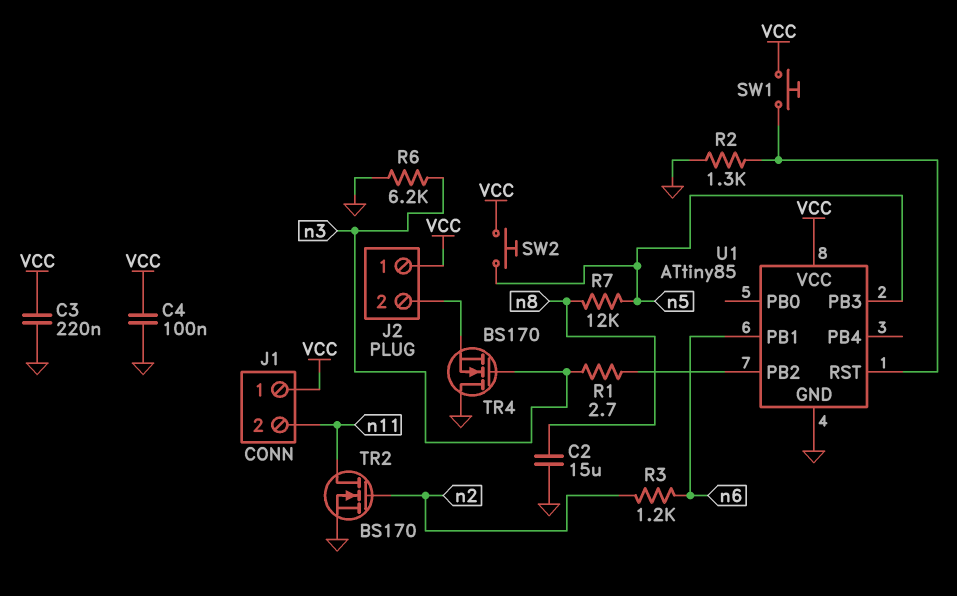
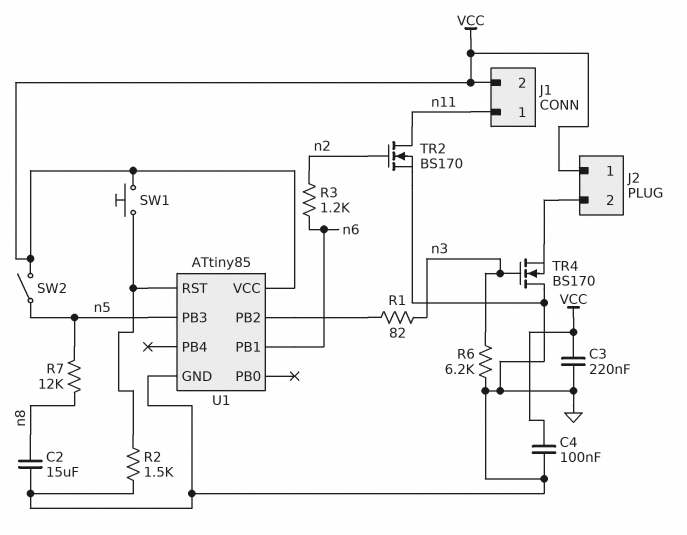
J1 pin 1: VCC -> n11
J1 pin 2: n11 -> VCC
R1: 2.7 (U1/PB2, n3) -> 82 (U1/PB2, n3)
R2: 1.3k (GND, U1/RST) -> 1.5k (GND, U1/RST)
SW2: button (VCC, n5) -> switch (VCC, n5)

